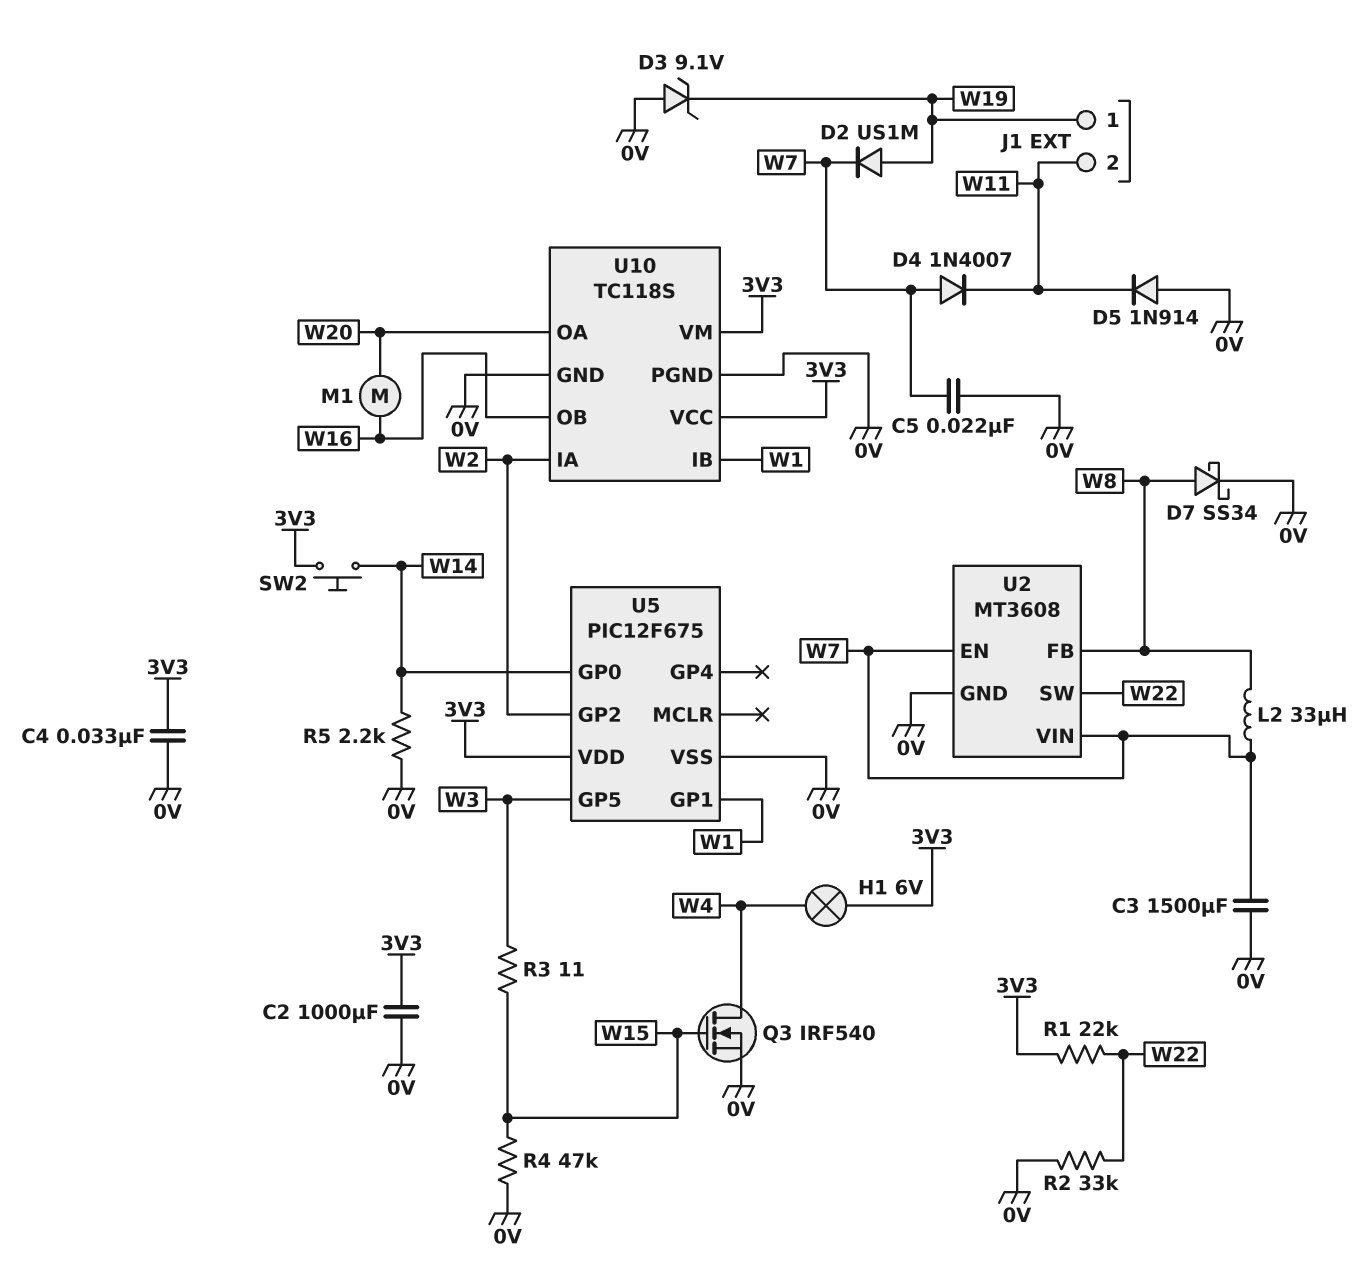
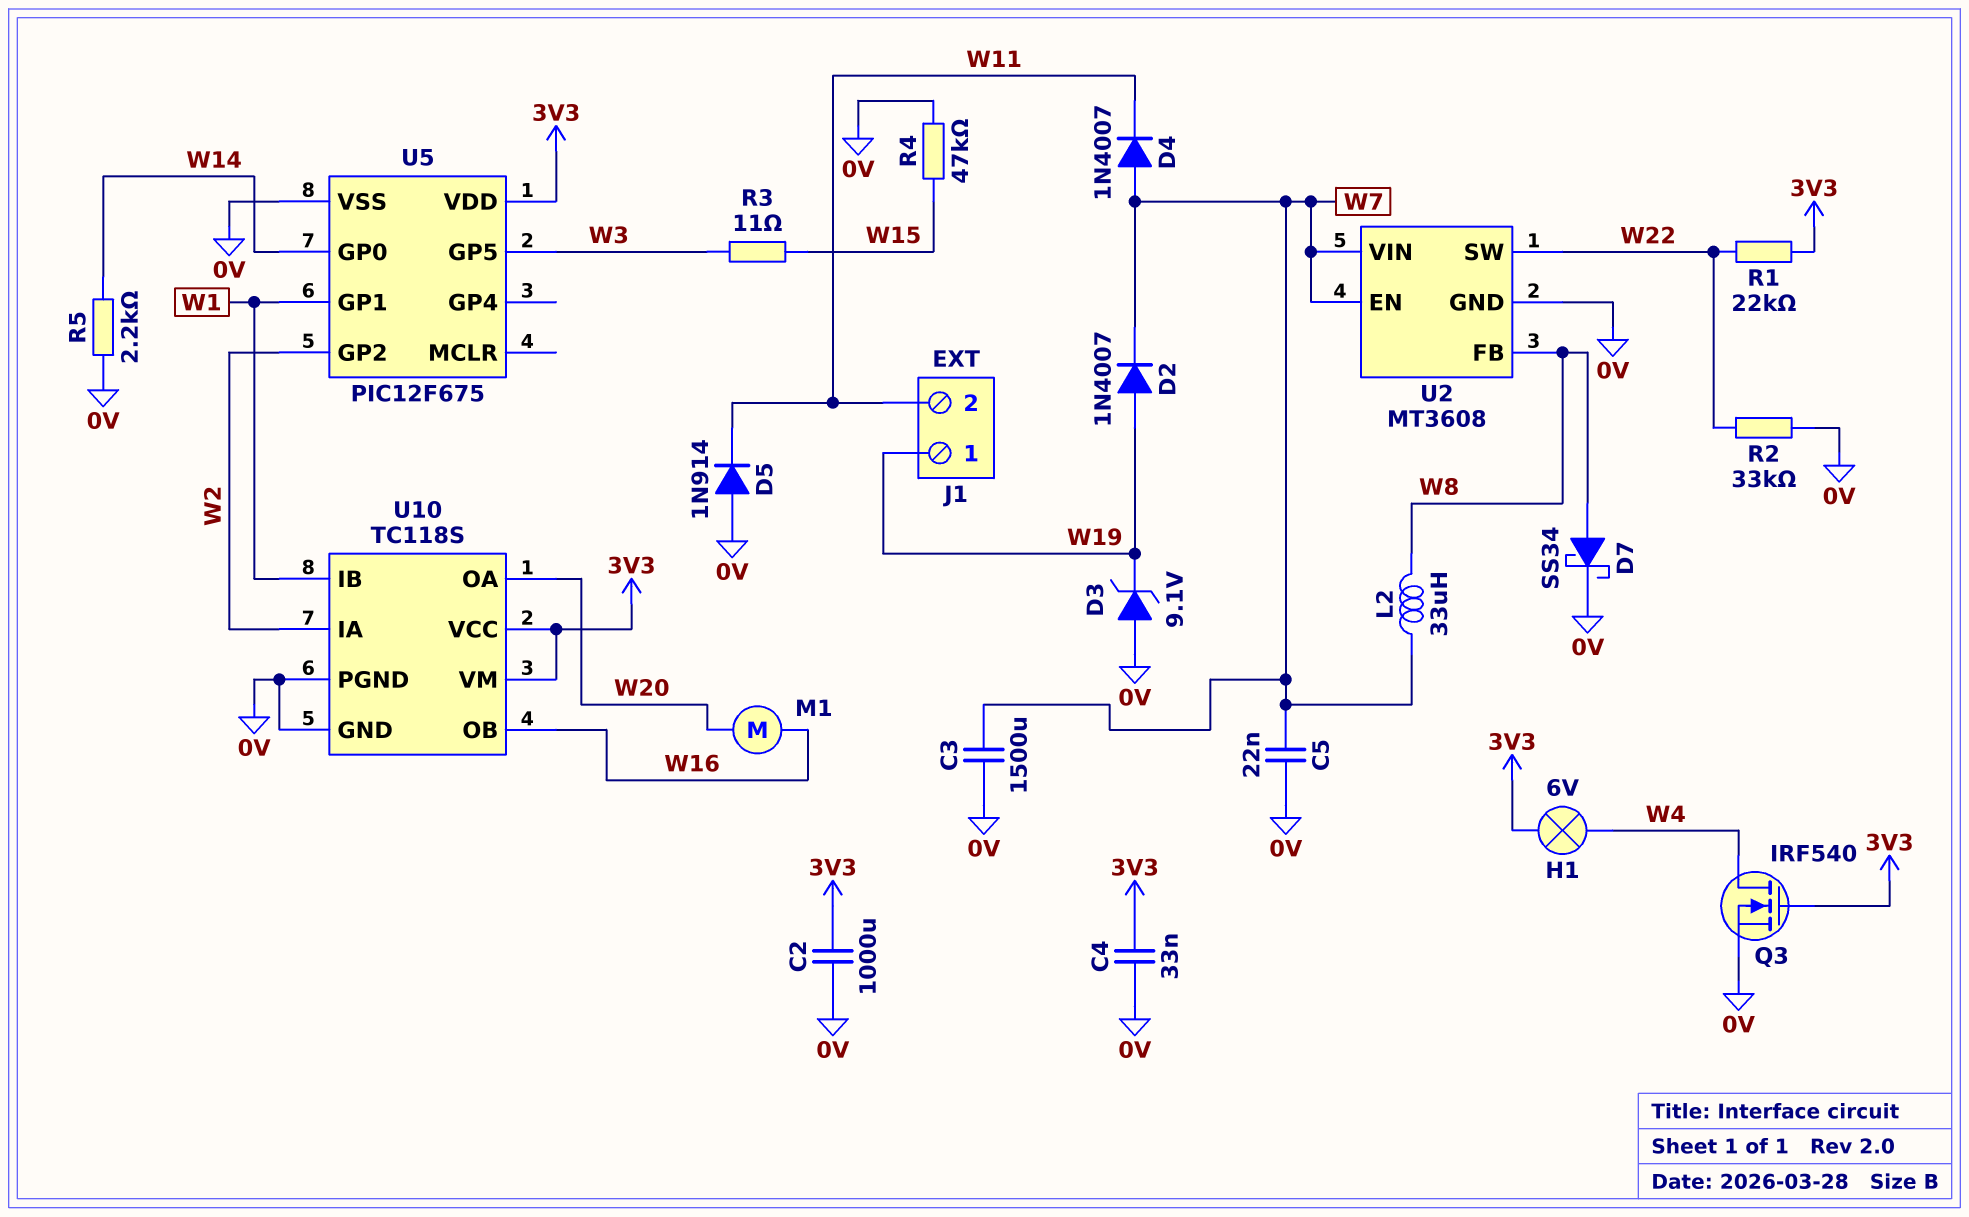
D2: diode US1M (A W19, K W7) -> diode 1N4007 (A W19, K W7)
Q3: NMOS IRF540 (G W15, D W4, S 0V) -> NMOS IRF540 (G 3V3, D W4, S 0V)
SW2: button (3V3, W14) -> none

